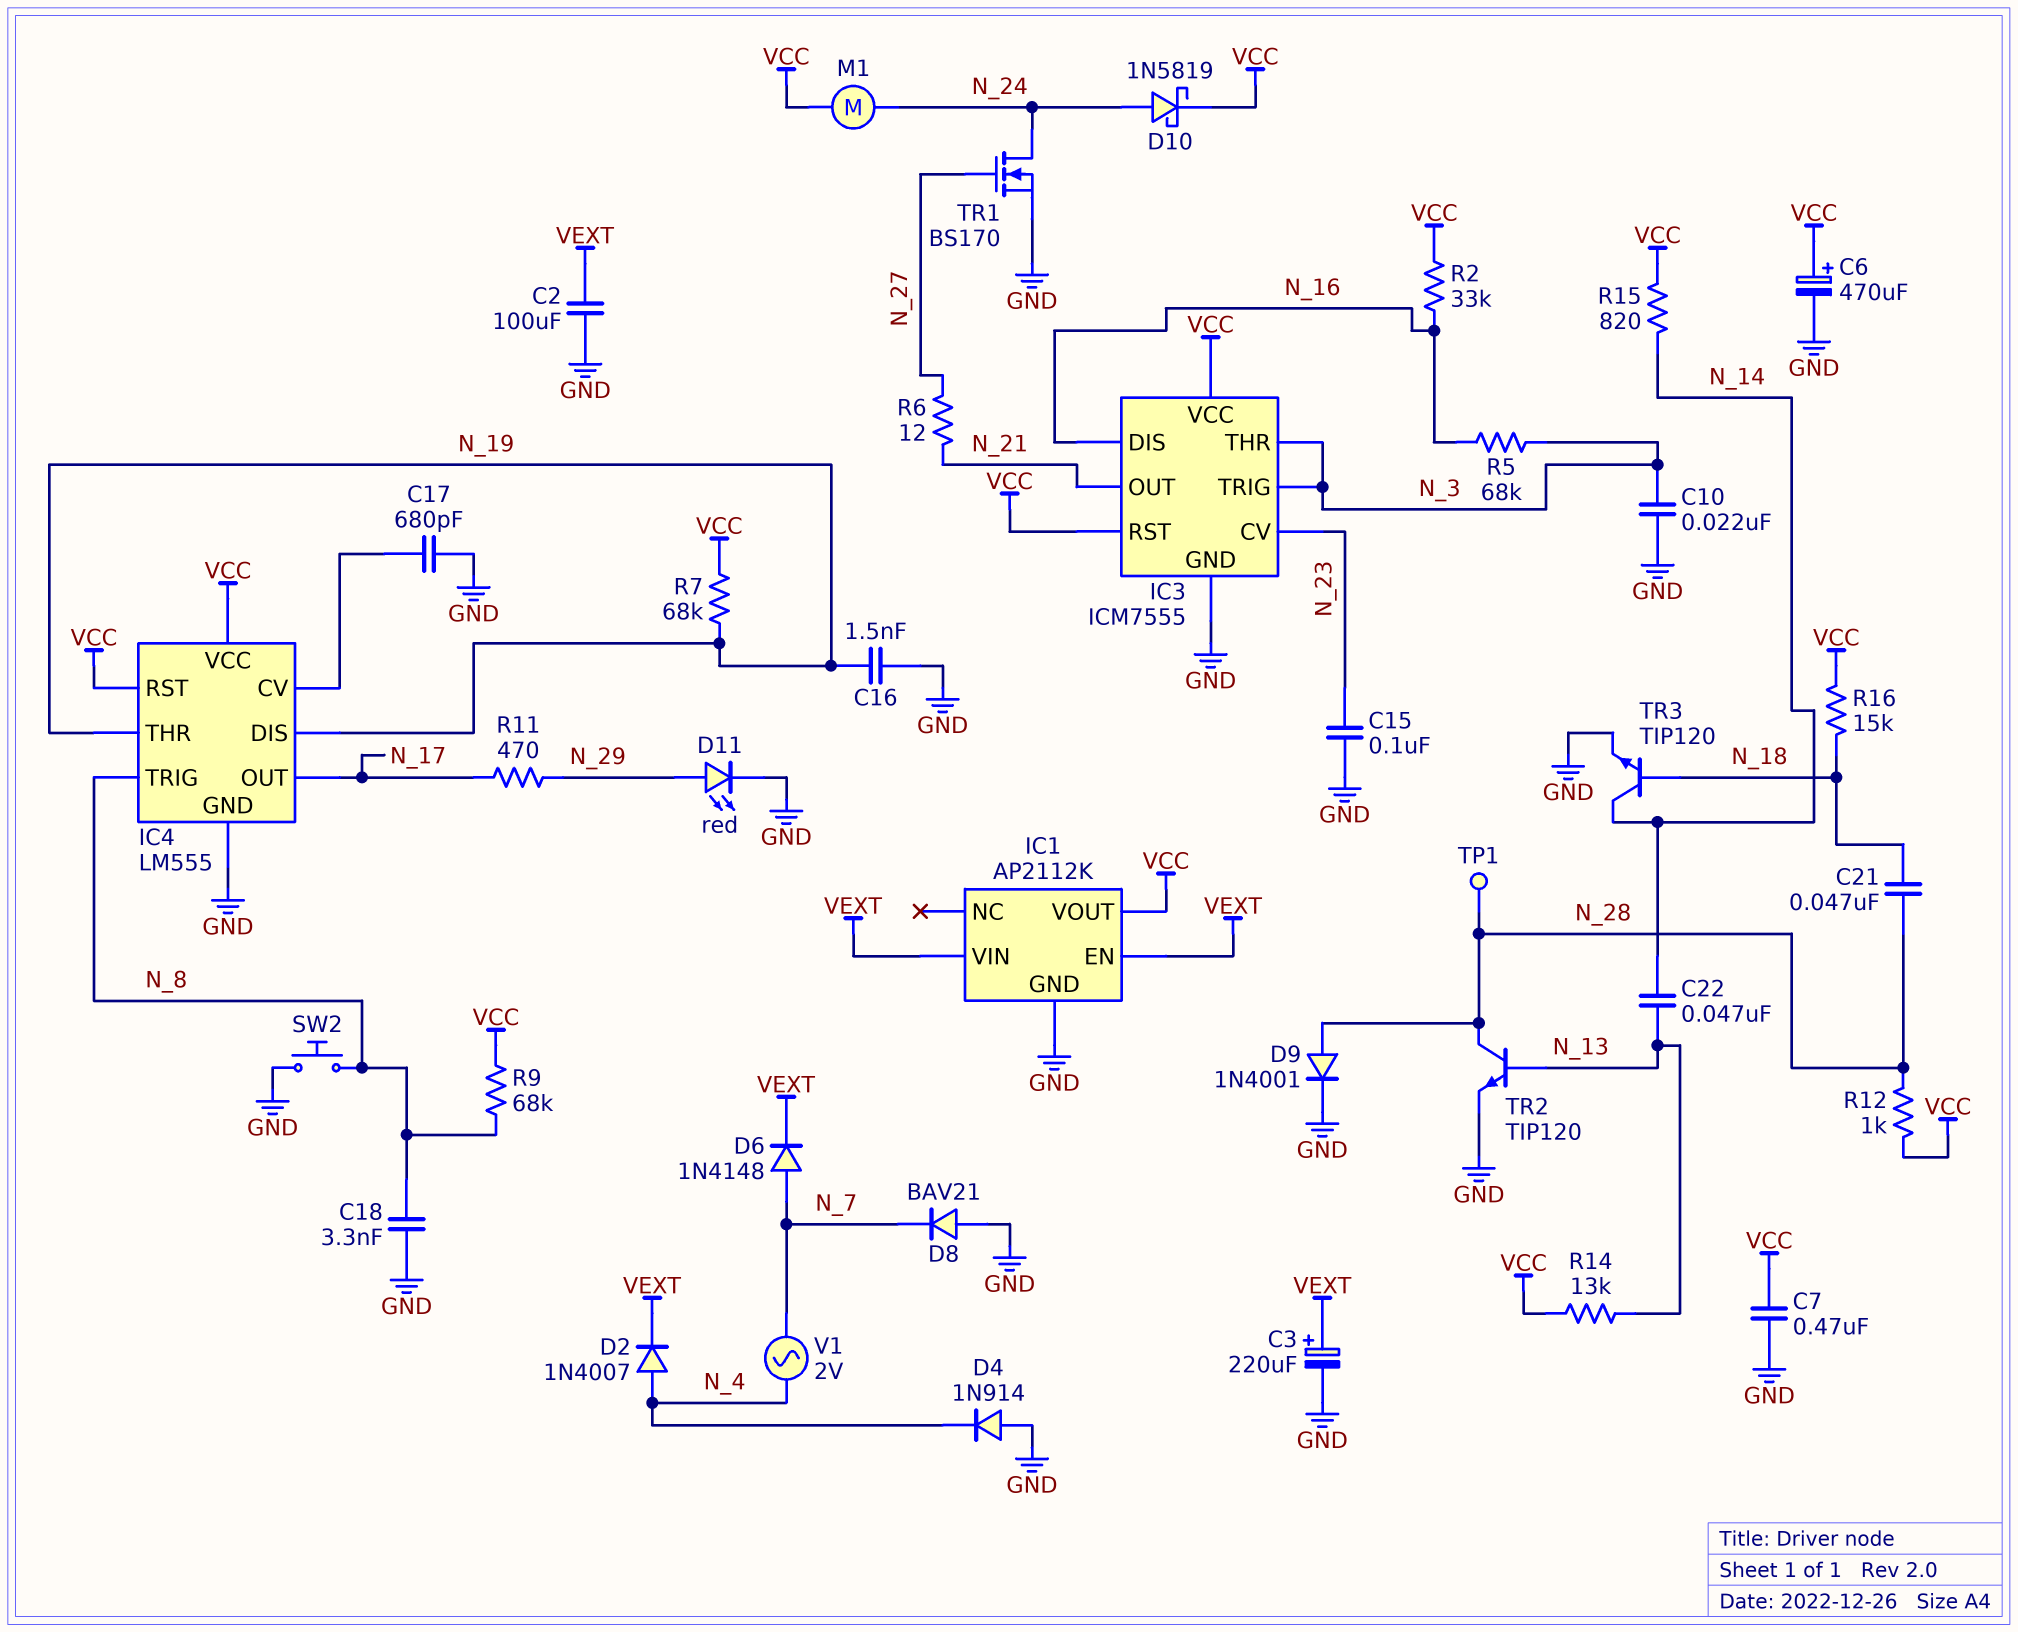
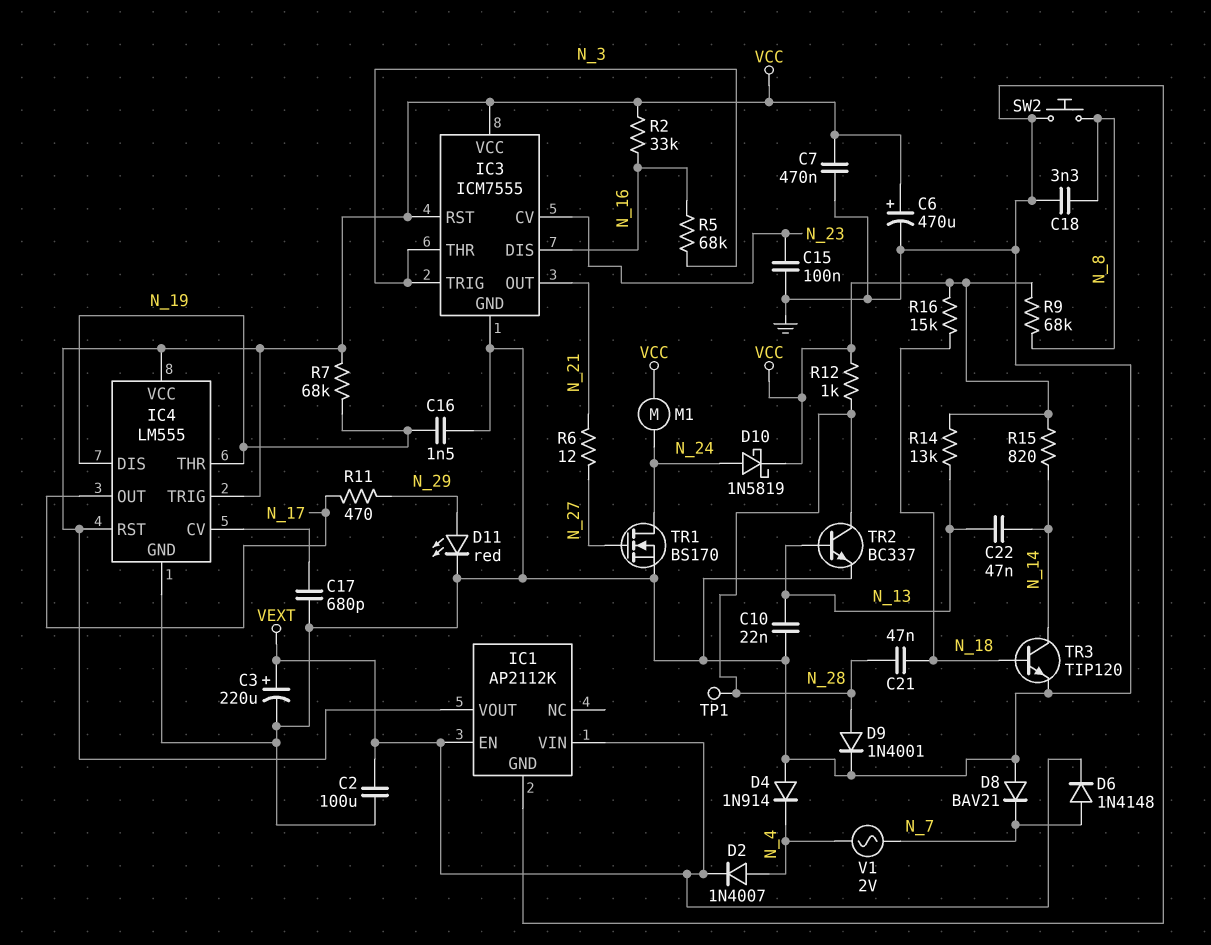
C10: 22nF (GND, N_3) -> 22nF (GND, N_13)
IC4 pin TRIG: N_8 -> VCC
TR2: NPN TIP120 (B N_13, C N_28, E GND) -> NPN BC337 (B N_13, C N_28, E GND)

